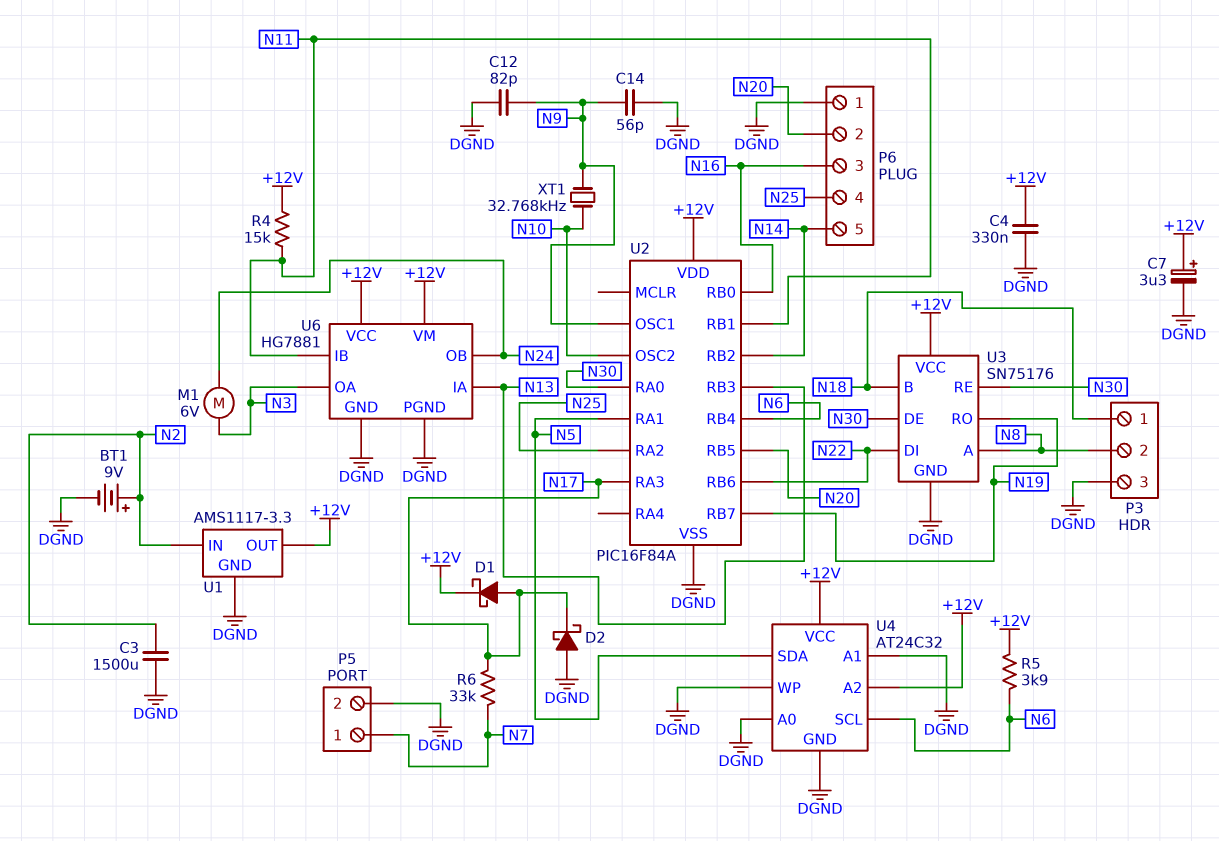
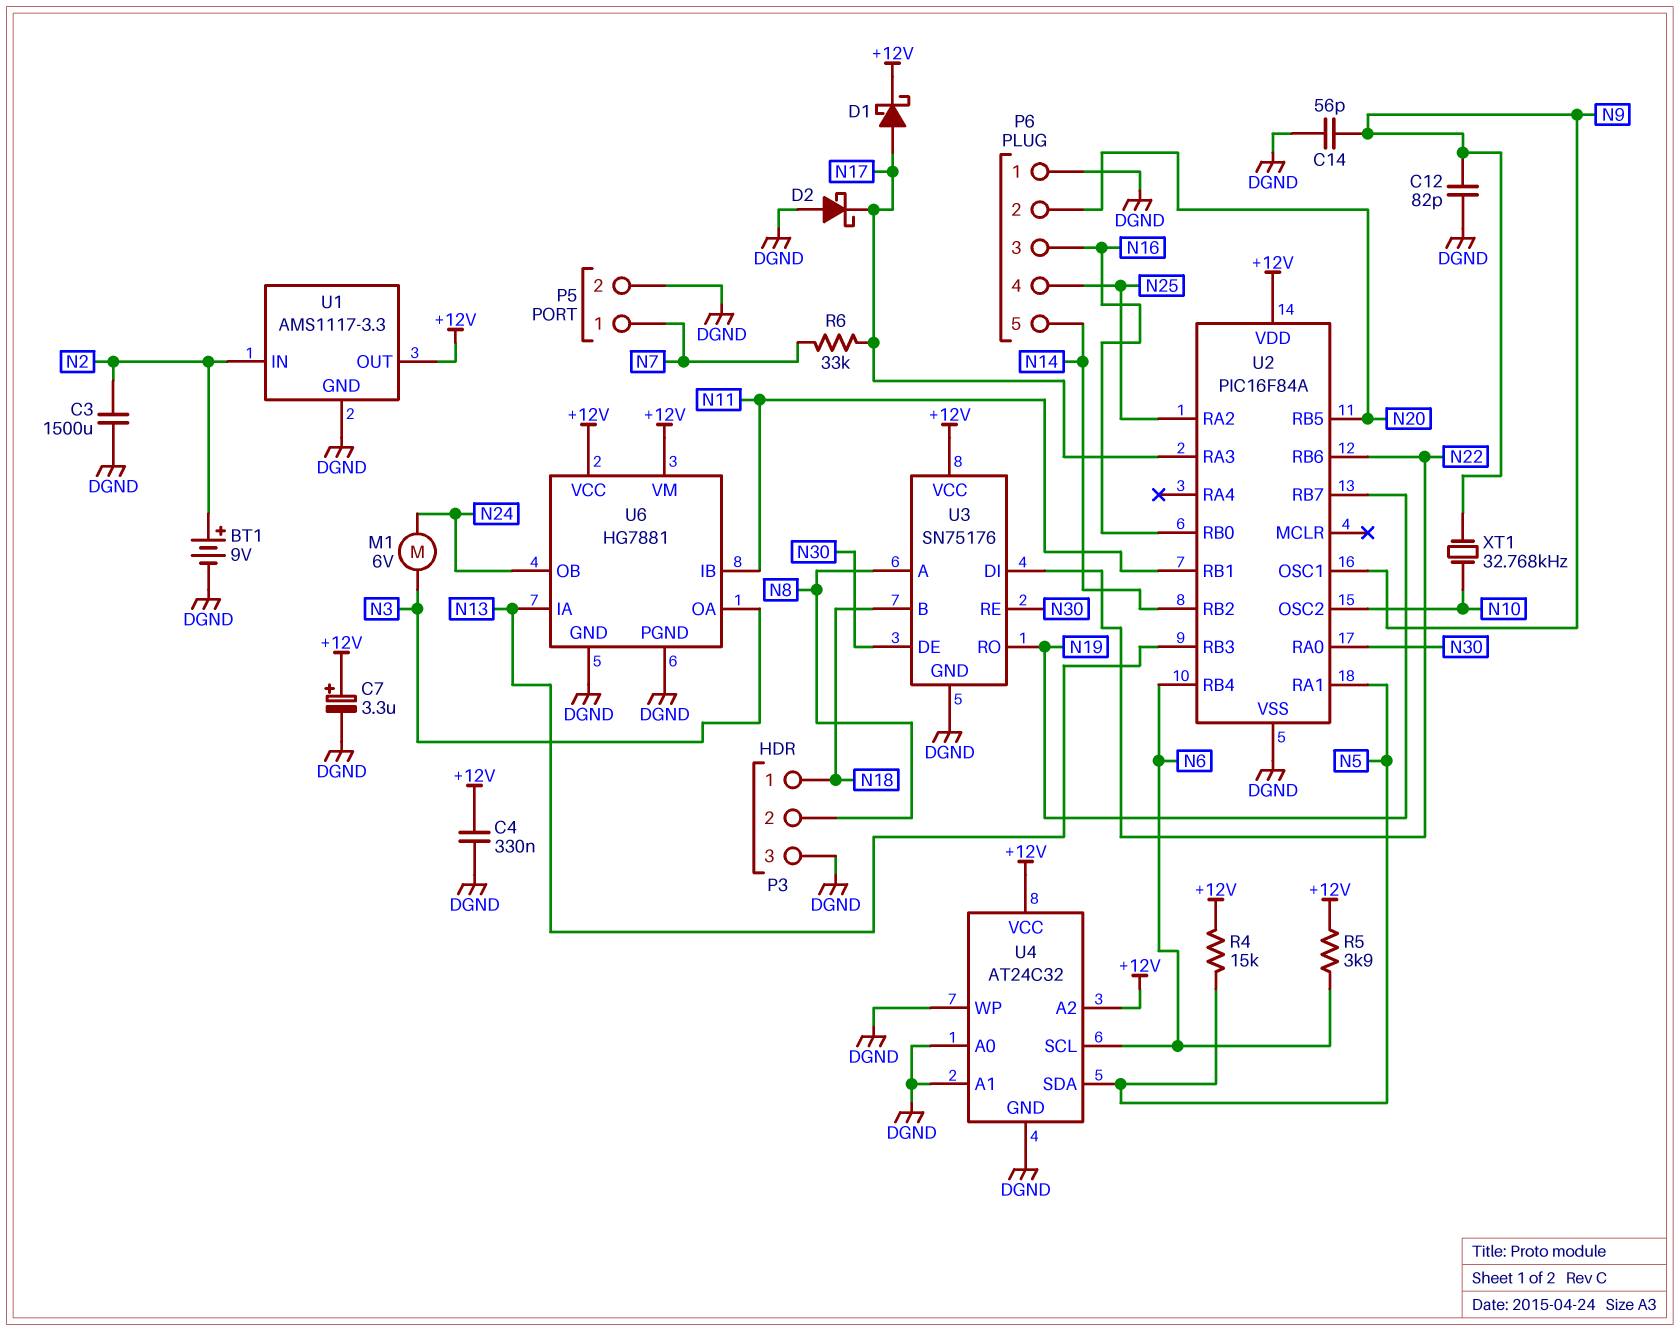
R4: 15k (+12V, N11) -> 15k (+12V, N5)

